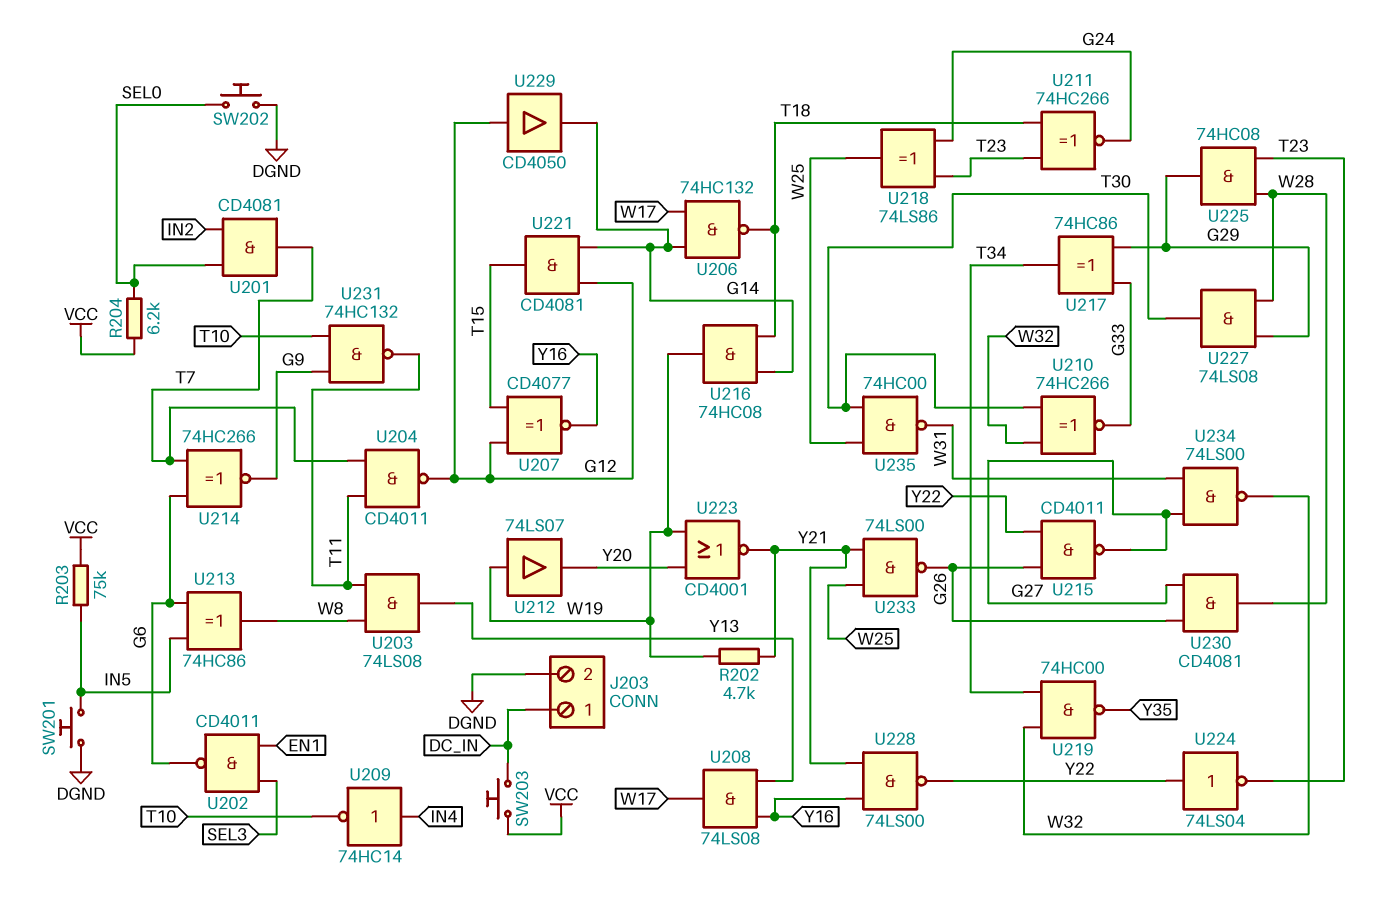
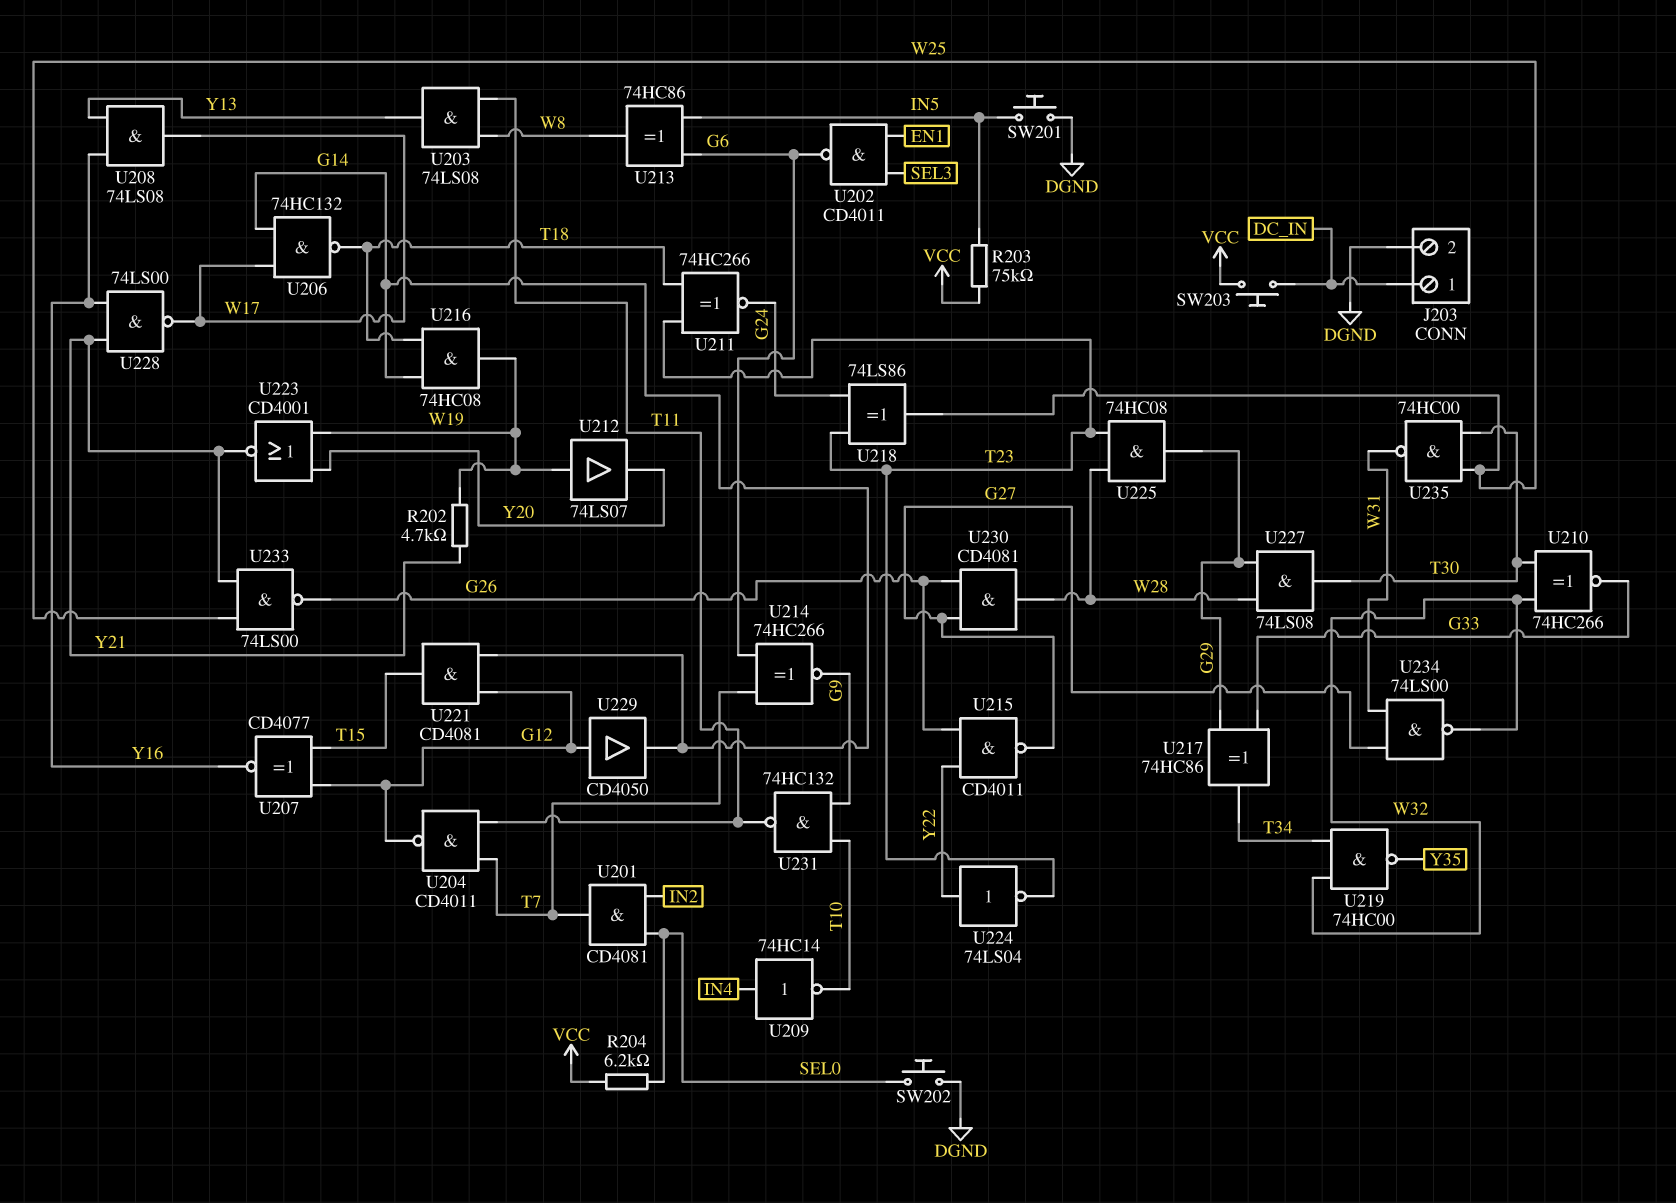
U228: NAND 74LS00 (in Y16, in Y21, out Y22) -> NAND 74LS00 (in Y16, in Y21, out W17)

